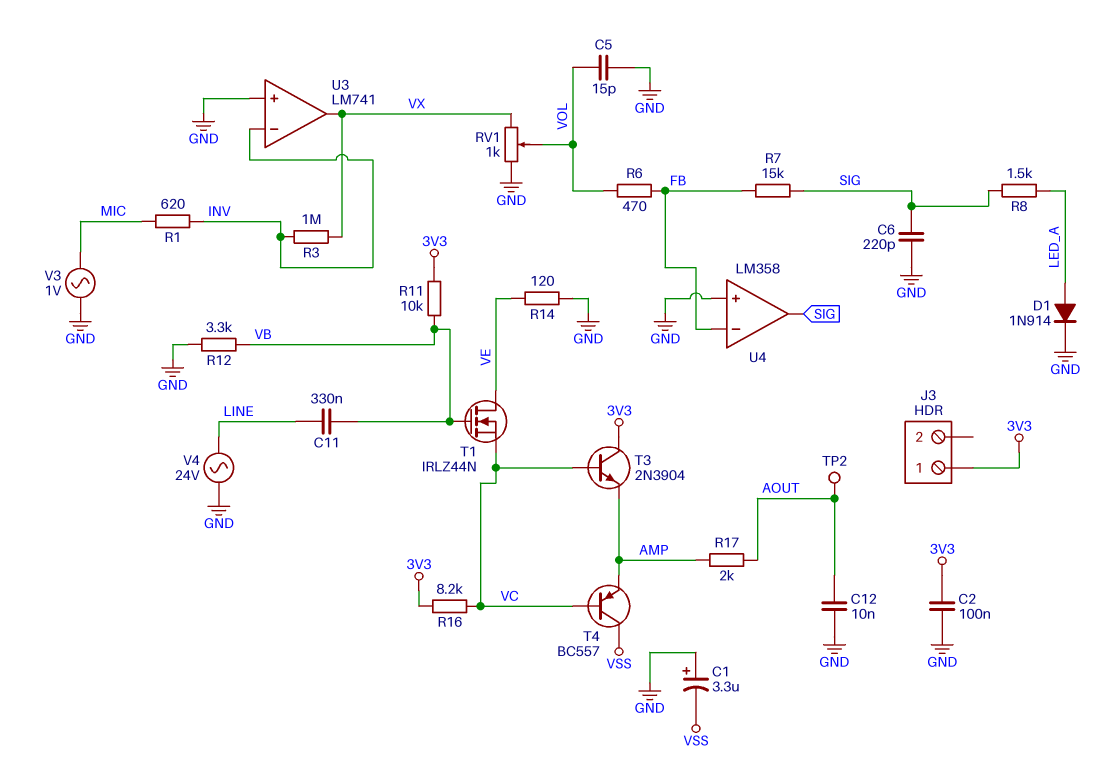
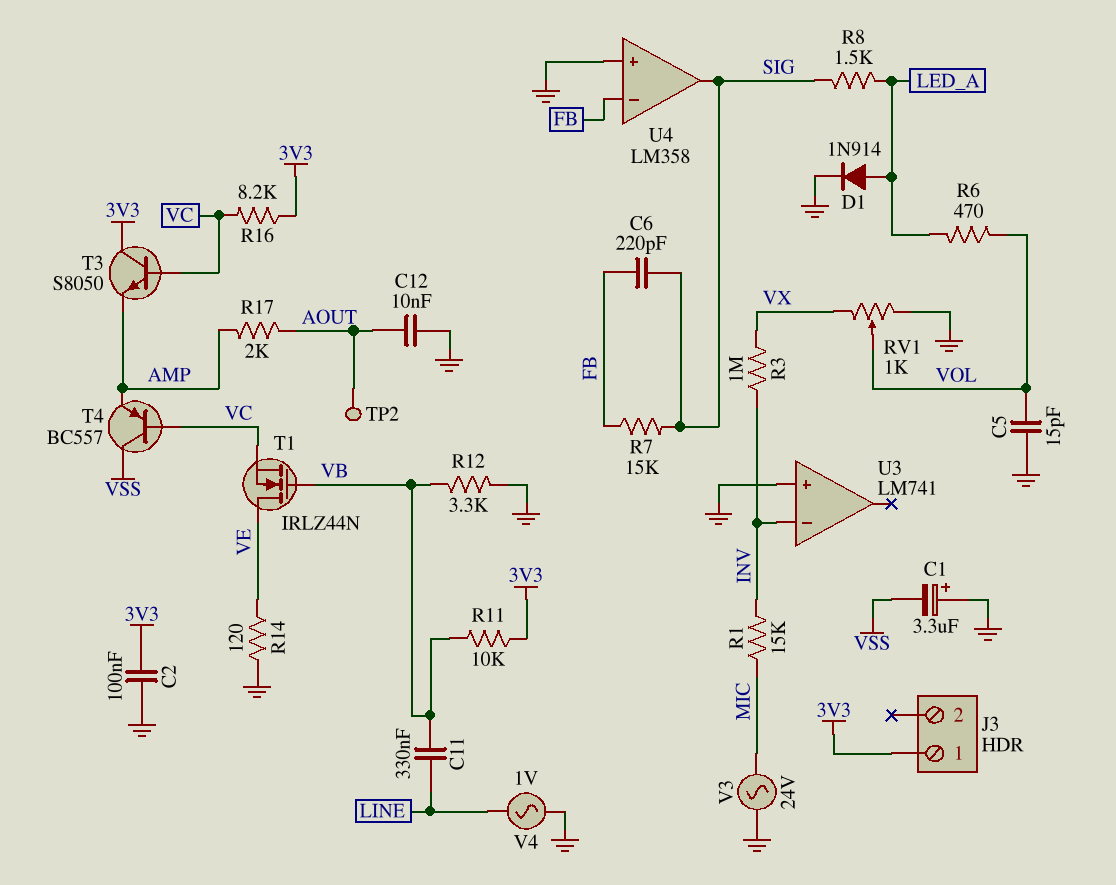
C6: 220pF (GND, SIG) -> 220pF (FB, SIG)
R1: 620 (INV, MIC) -> 15k (INV, MIC)
R6: 470 (FB, VOL) -> 470 (LED_A, VOL)
T3: NPN 2N3904 (B VC, C 3V3, E AMP) -> NPN S8050 (B VC, C 3V3, E AMP)
U3 pin out: VX -> none
V3: AC 1V (GND, MIC) -> AC 24V (GND, MIC)
V4: AC 24V (GND, LINE) -> AC 1V (GND, LINE)

